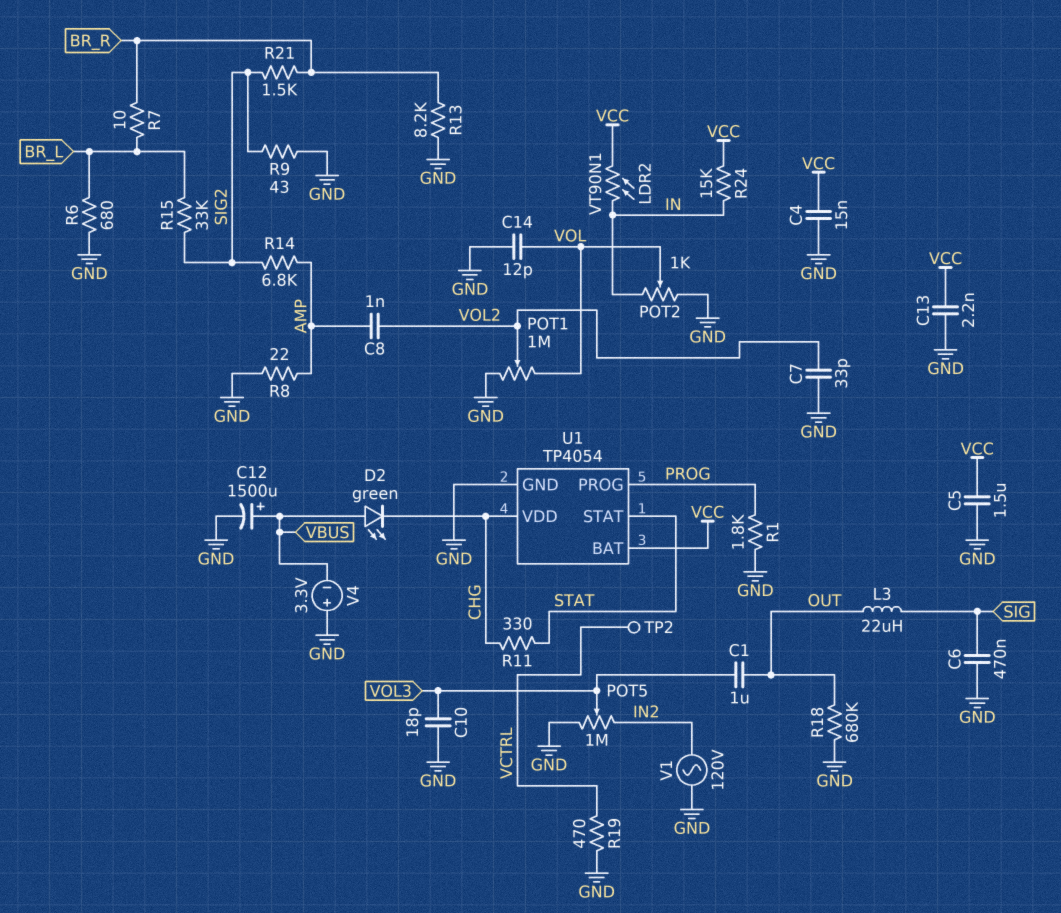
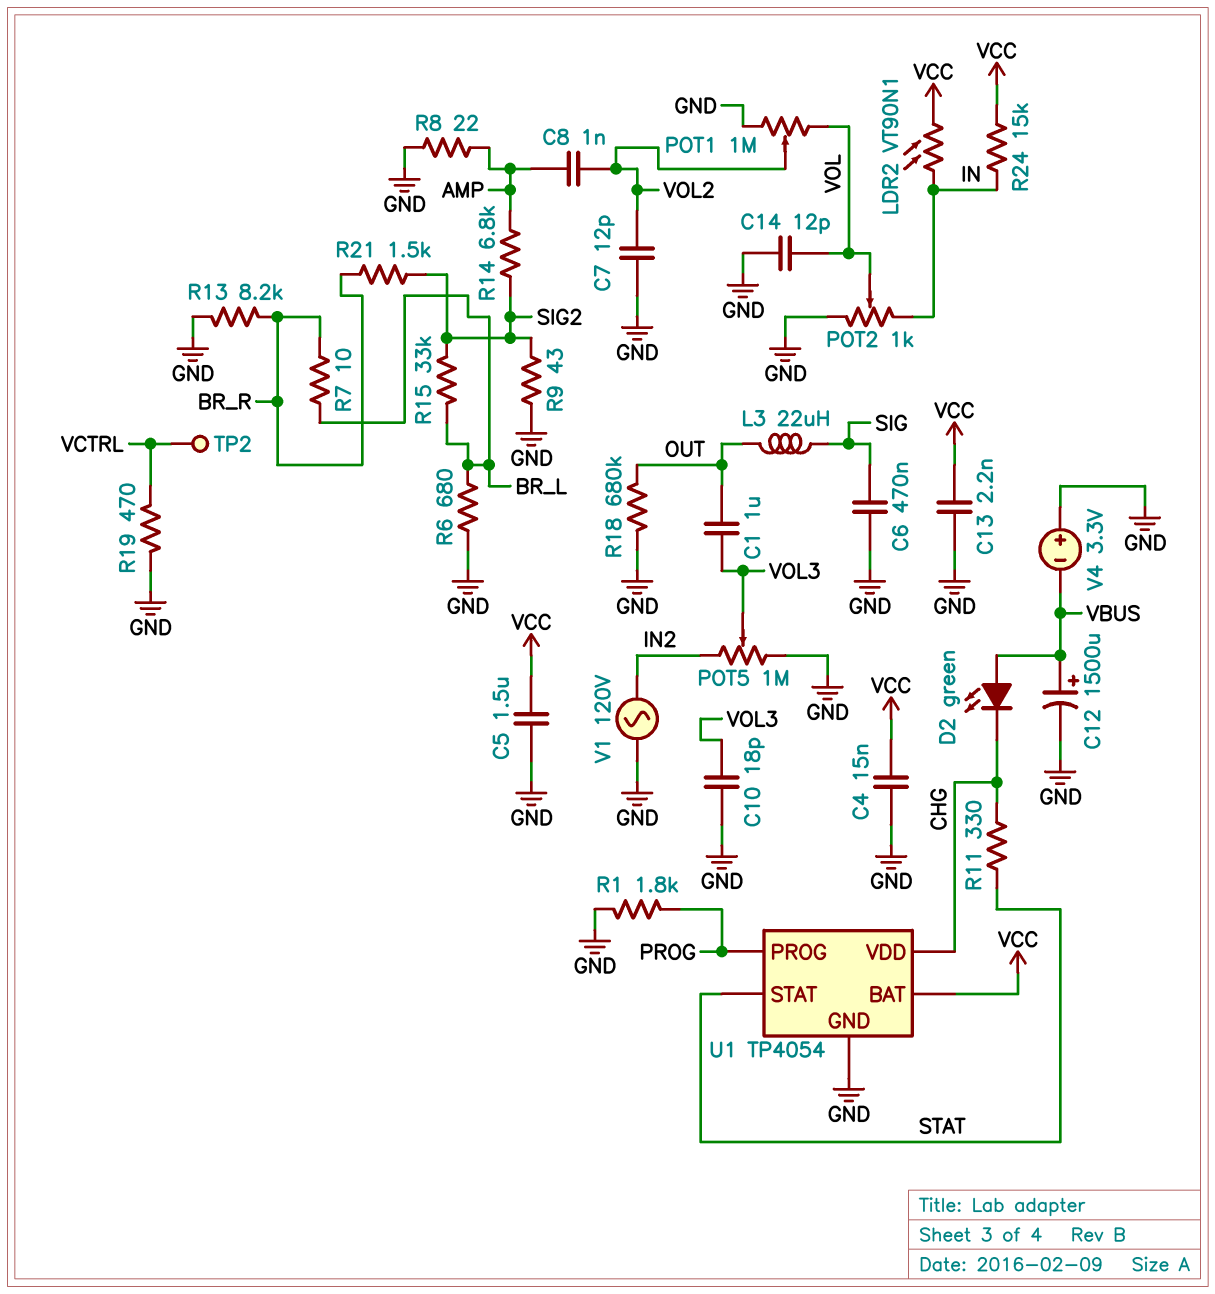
C7: 33pF (GND, VOL2) -> 12pF (GND, VOL2)

